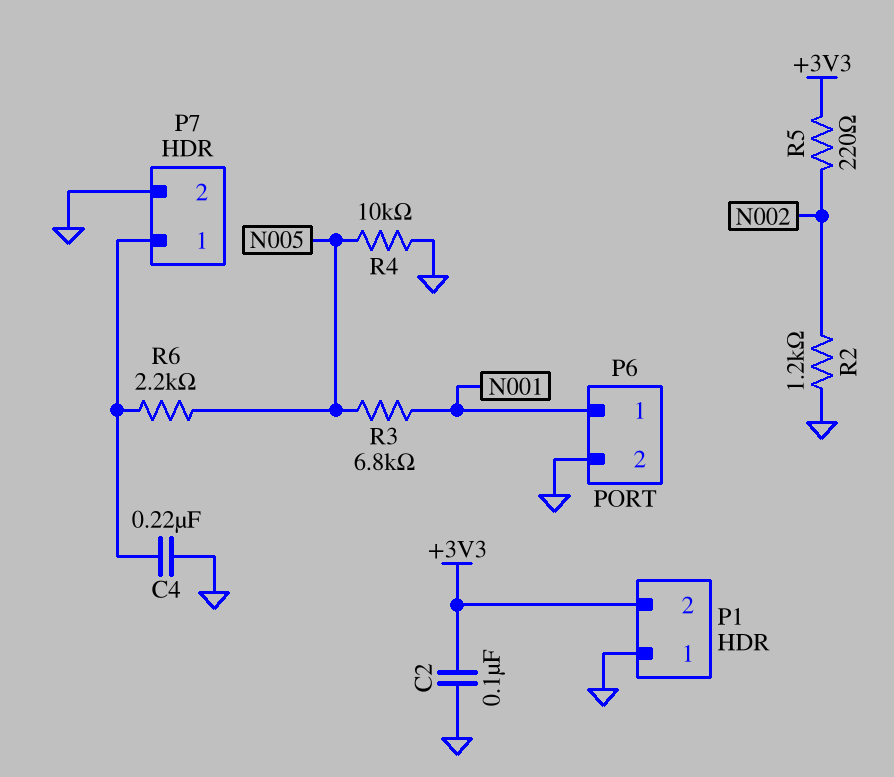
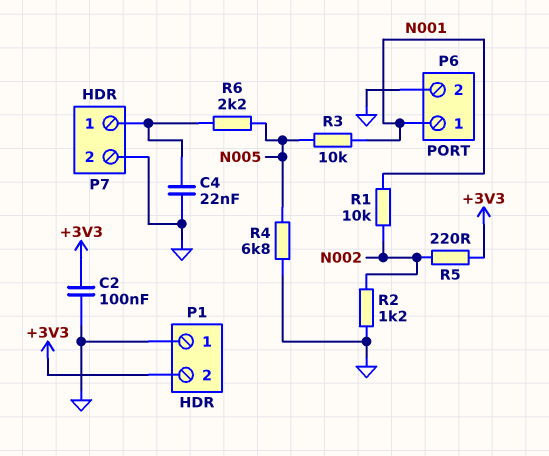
C4: 220nF (GND, P7/1) -> 22nF (GND, P7/1)
R1: none -> 10k (N001, N002)
R3: 6.8k (N001, N005) -> 10k (N001, N005)
R4: 10k (GND, N005) -> 6.8k (GND, N005)

